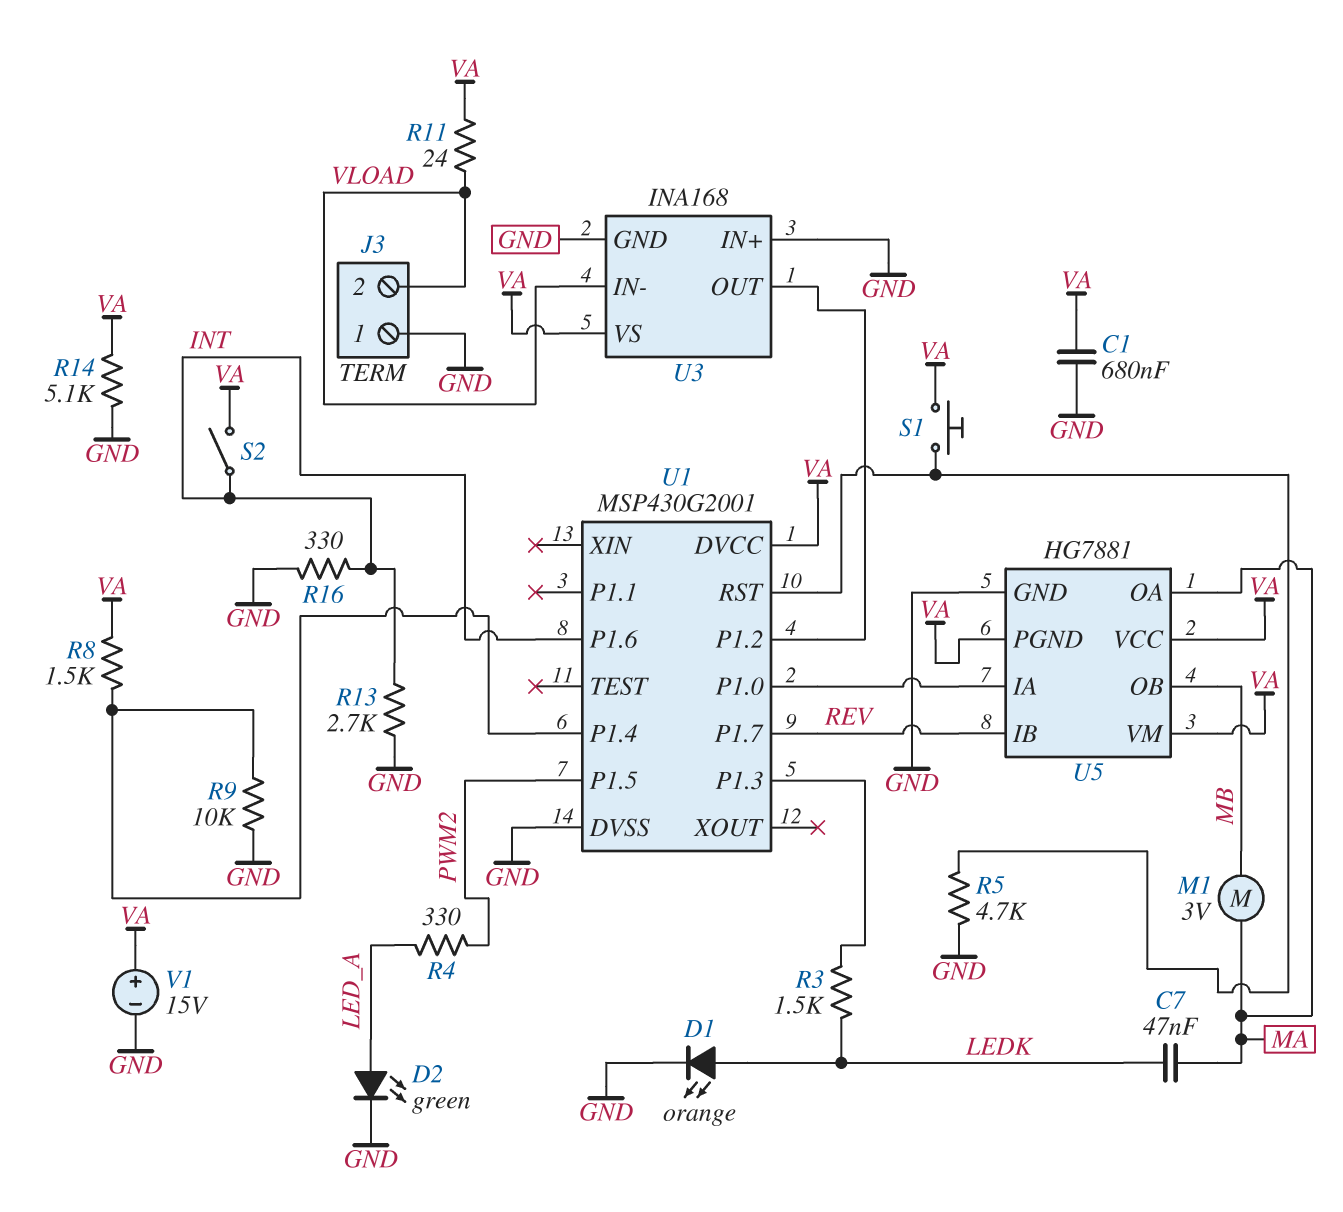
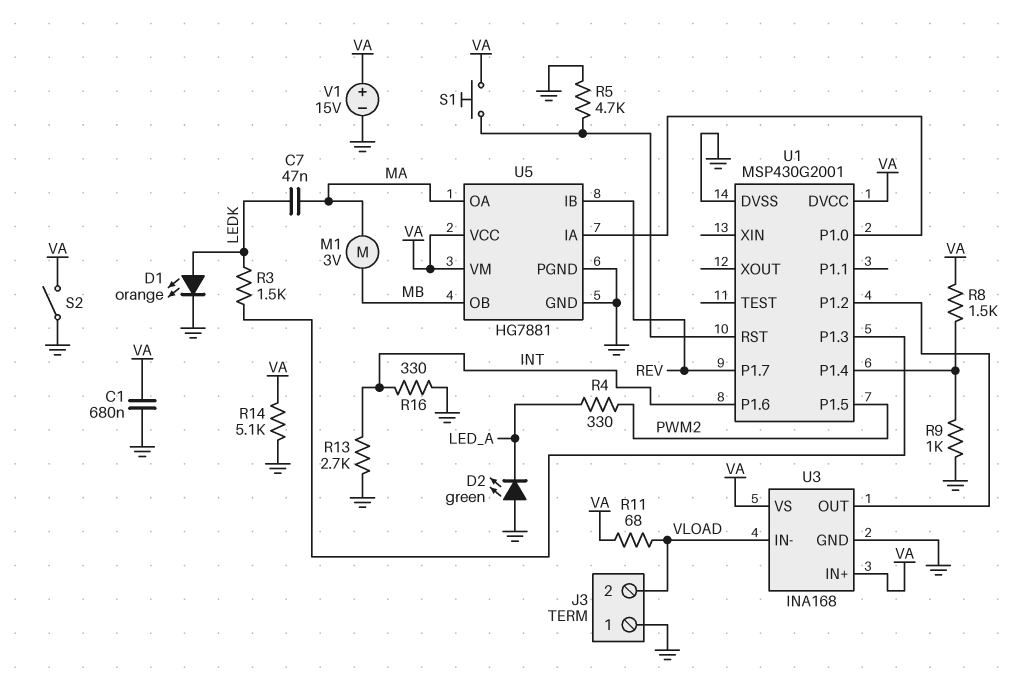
D2: LED green (A LED_A, K GND) -> LED green (A GND, K LED_A)
R9: 10k (GND, U1/P1.4) -> 1k (GND, U1/P1.4)
R11: 24 (VA, VLOAD) -> 68 (VA, VLOAD)
S2: switch (INT, VA) -> switch (GND, VA)
U3 pin IN+: GND -> VA
U5 pin PGND: VA -> GND

